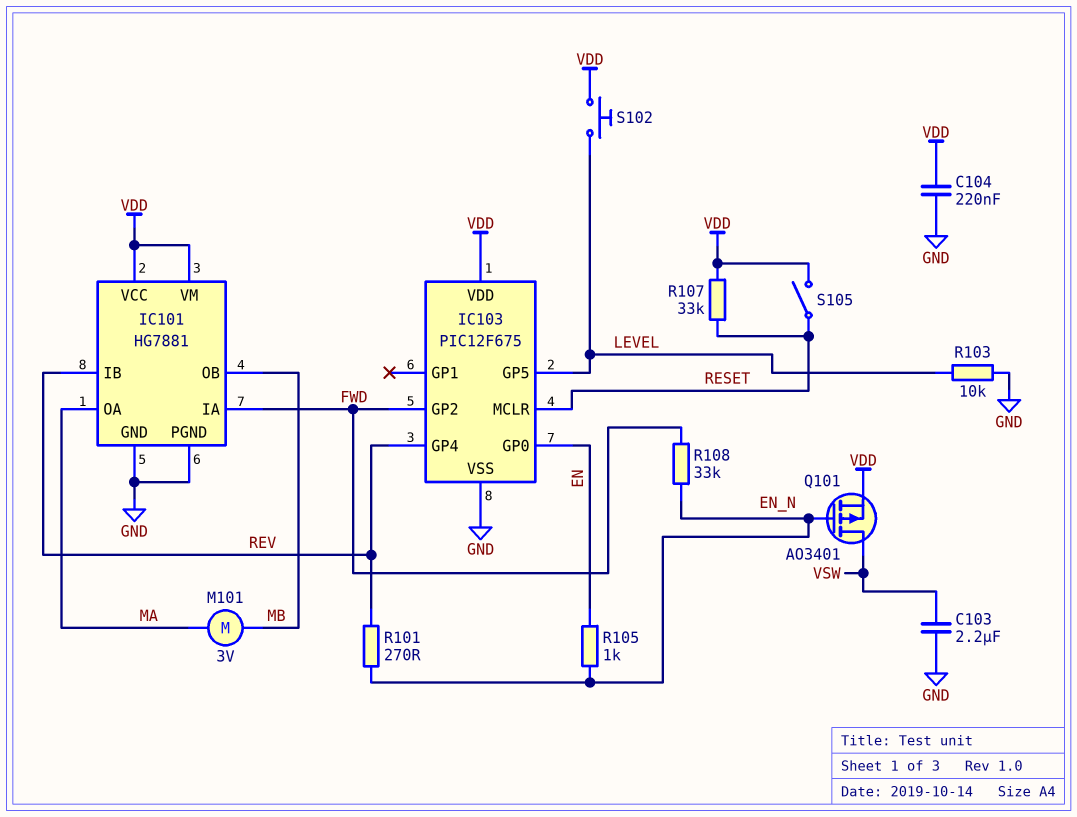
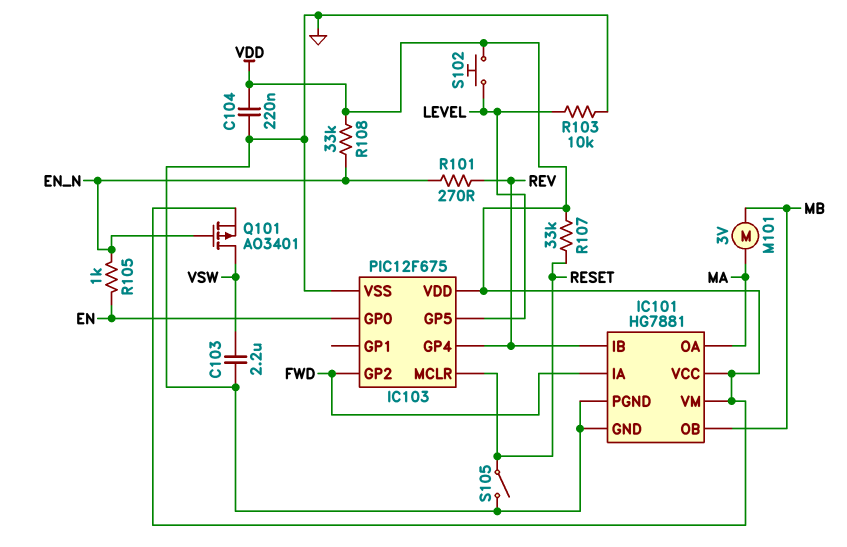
R108: 33k (EN_N, FWD) -> 33k (EN_N, VDD)
S105: switch (RESET, VDD) -> switch (GND, RESET)

